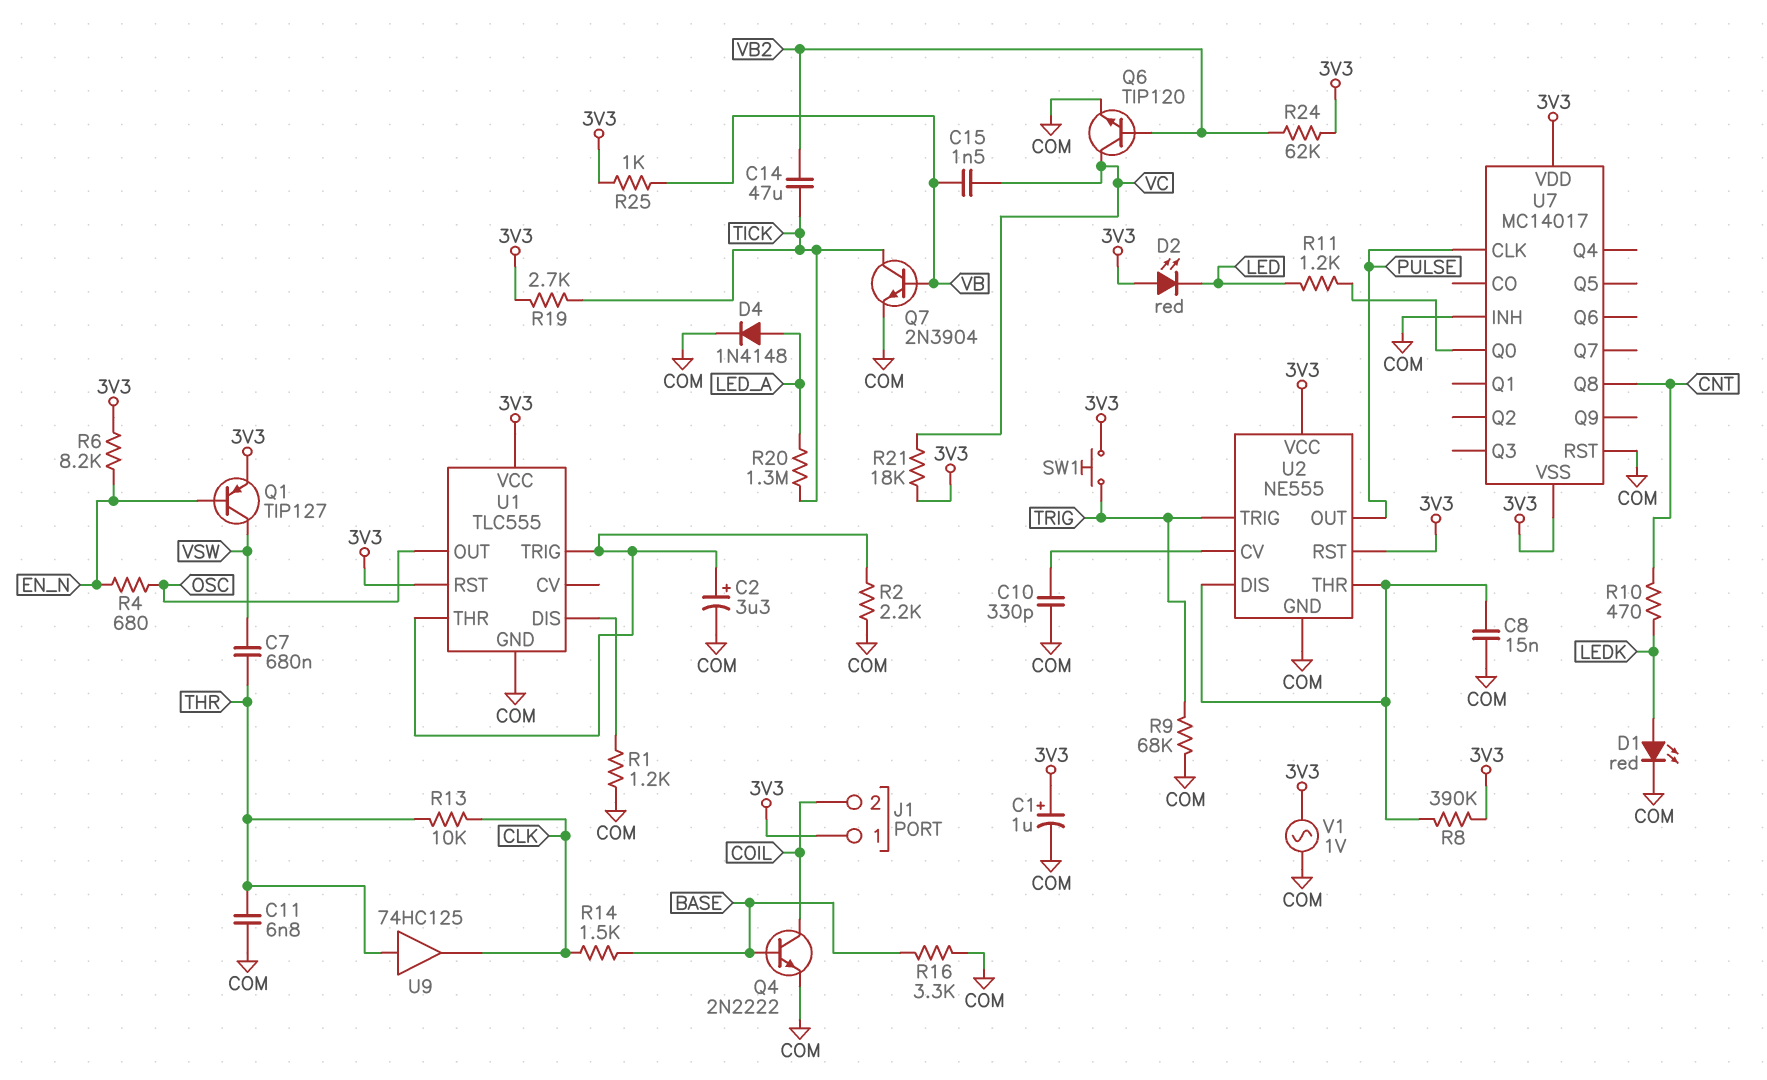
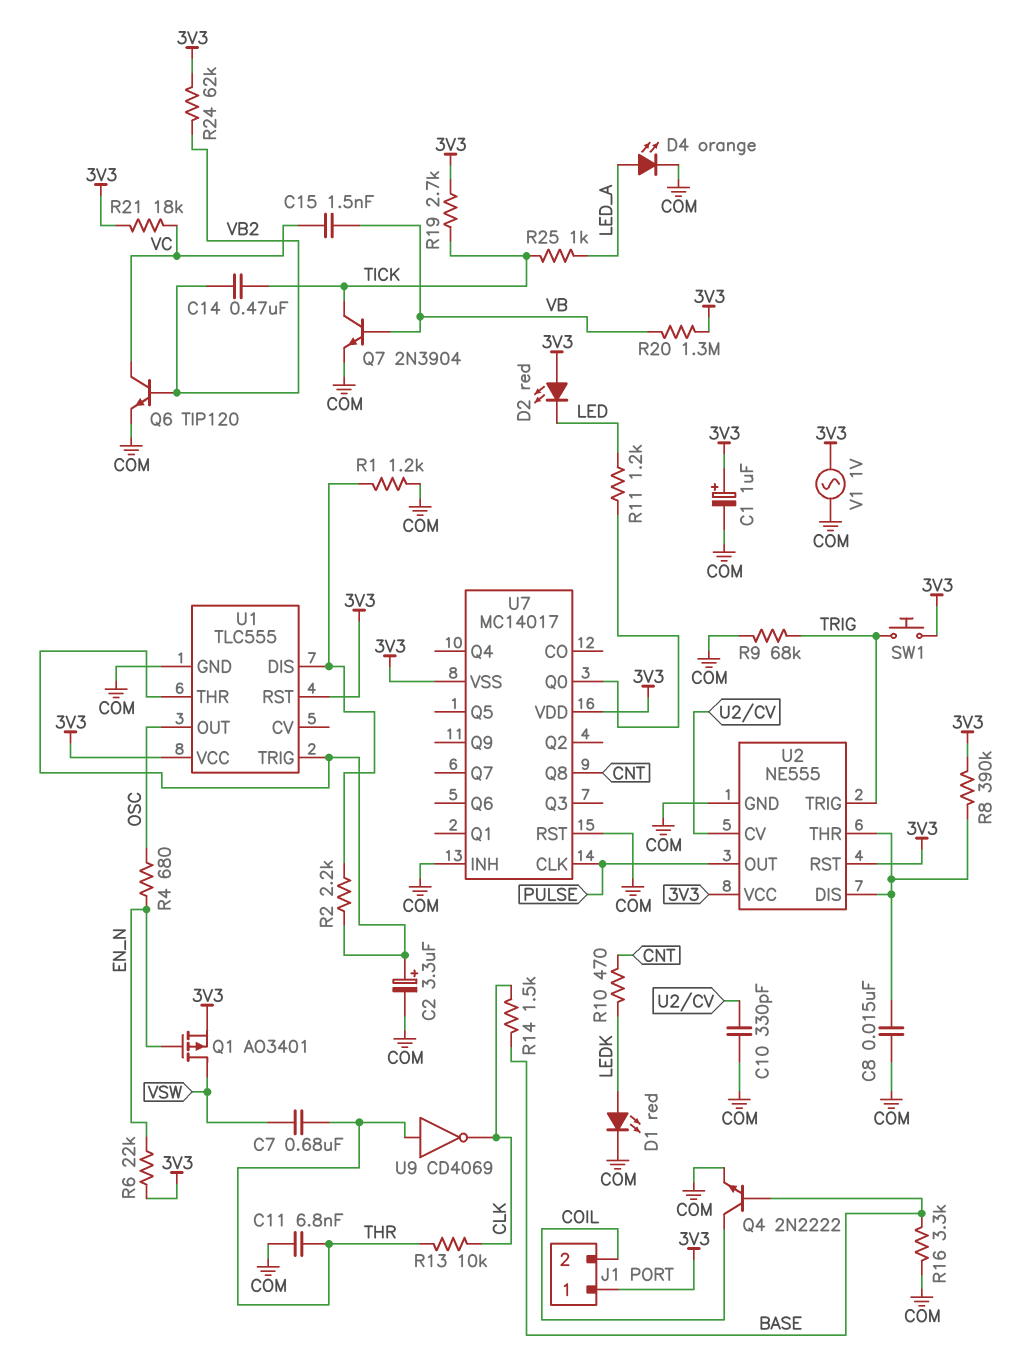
C14: 47uF (TICK, VB2) -> 470nF (TICK, VB2)
D4: diode 1N4148 (A LED_A, K COM) -> LED orange (A LED_A, K COM)
Q1: PNP TIP127 (B EN_N, C VSW, E 3V3) -> PMOS AO3401 (G EN_N, D VSW, S 3V3)
R2: 2.2k (COM, U1/THR) -> 2.2k (U1/DIS, U1/THR)
R6: 8.2k (3V3, EN_N) -> 22k (3V3, EN_N)
R20: 1.3M (LED_A, TICK) -> 1.3M (3V3, VB)
R25: 1k (3V3, VB) -> 1k (LED_A, TICK)
U9: buffer 74HC125 (in THR, out CLK) -> NOT CD4069 (in THR, out CLK)

